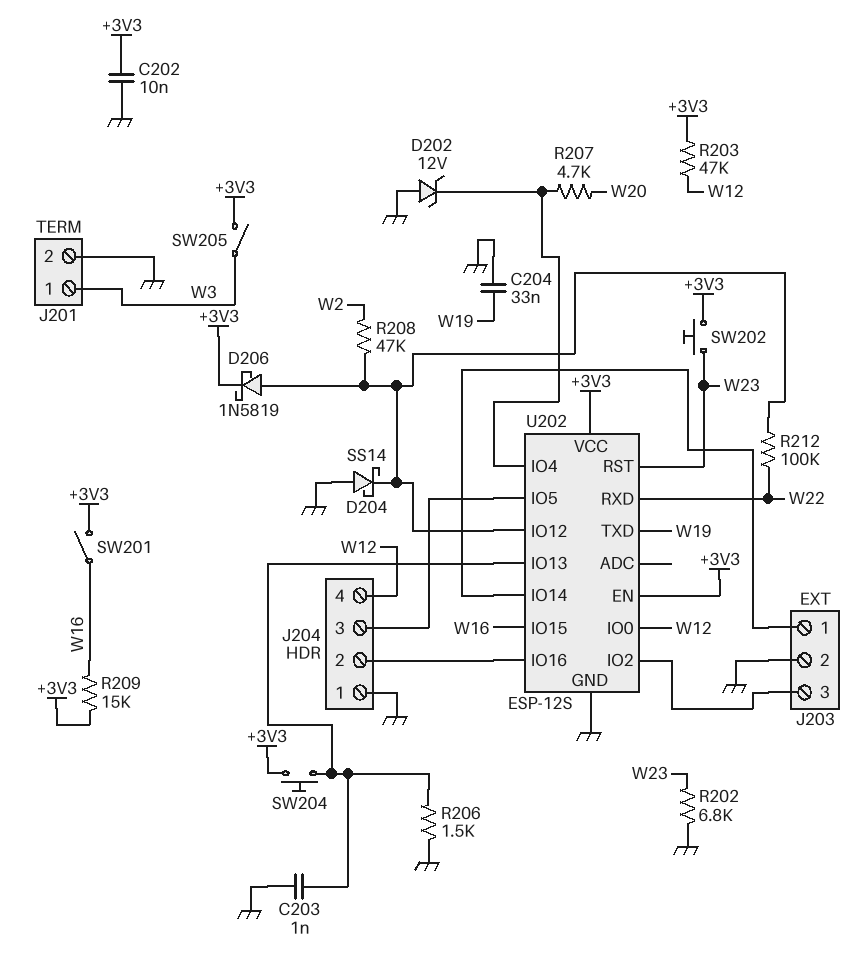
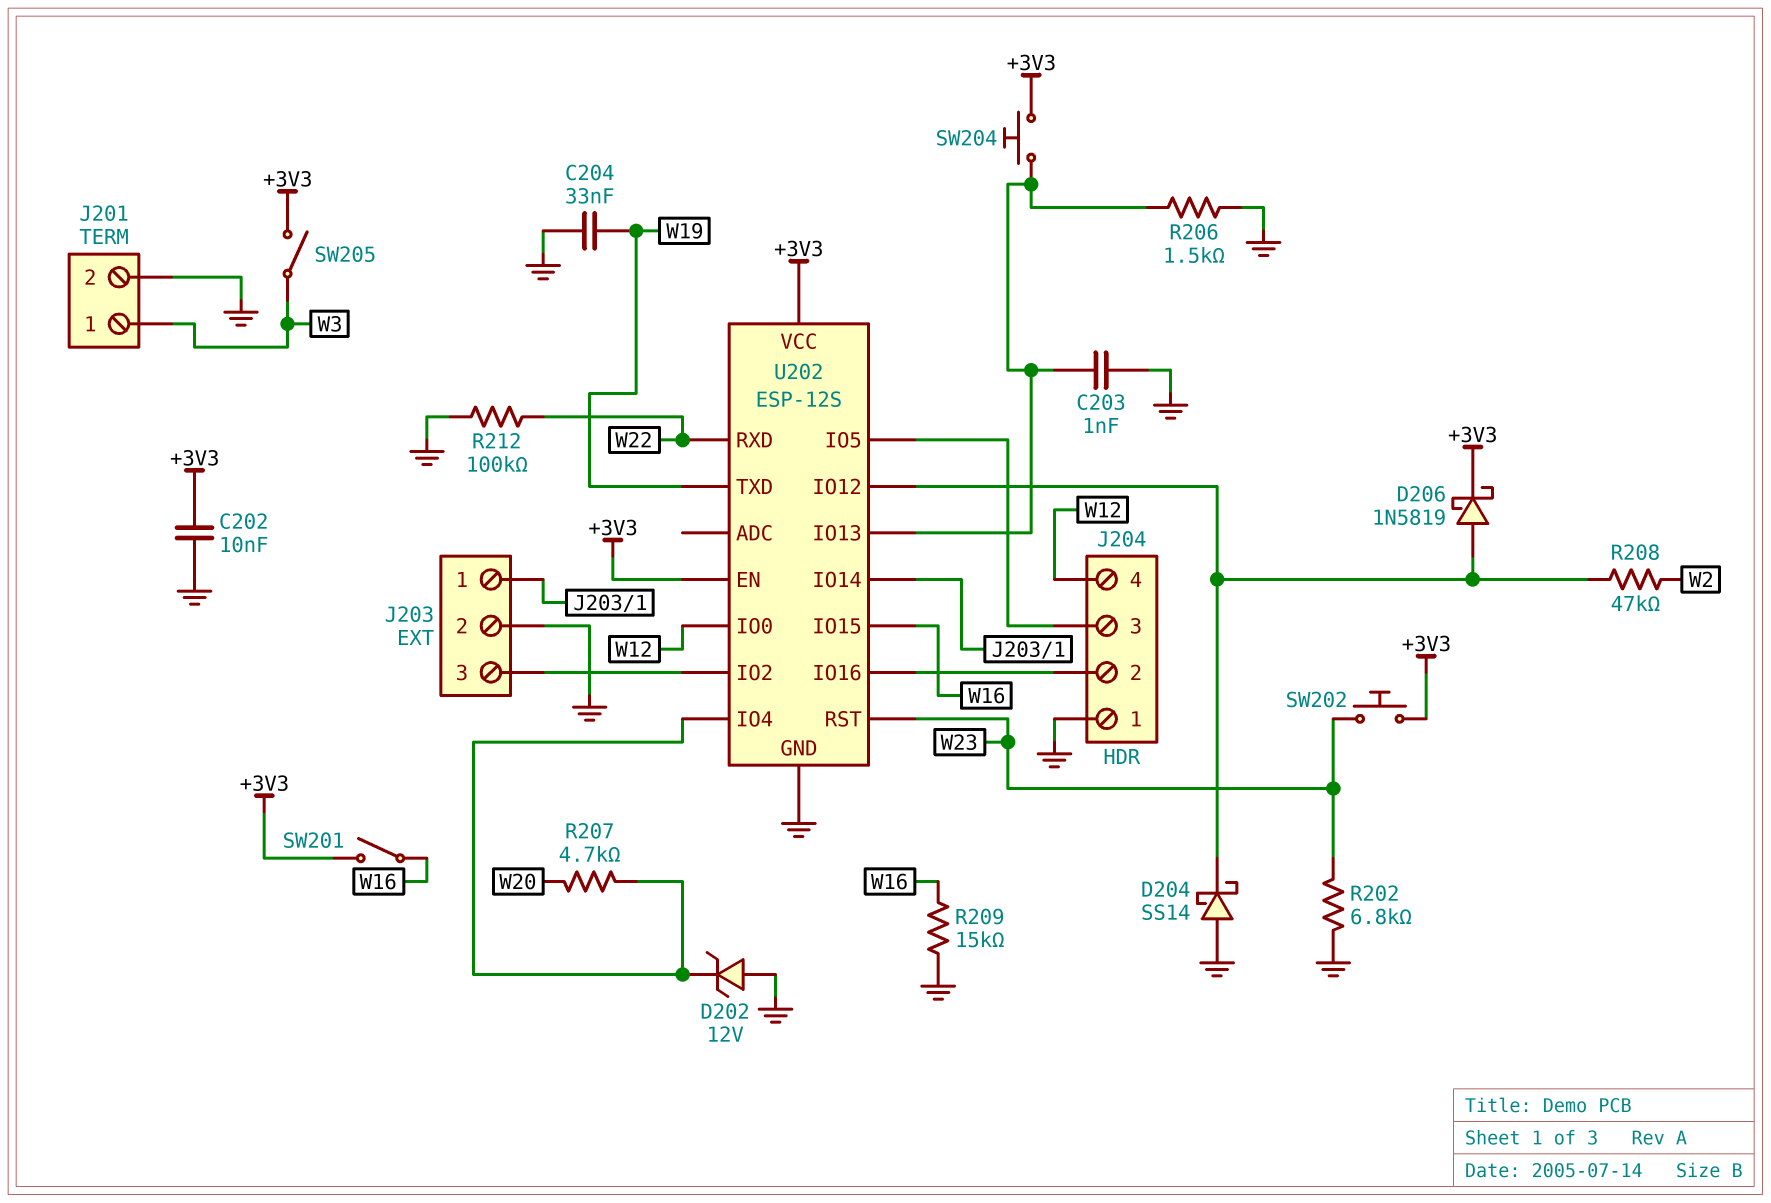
R203: 47k (+3V3, W12) -> none
R209: 15k (+3V3, W16) -> 15k (GND, W16)
R212: 100k (U202/IO12, W22) -> 100k (GND, W22)

